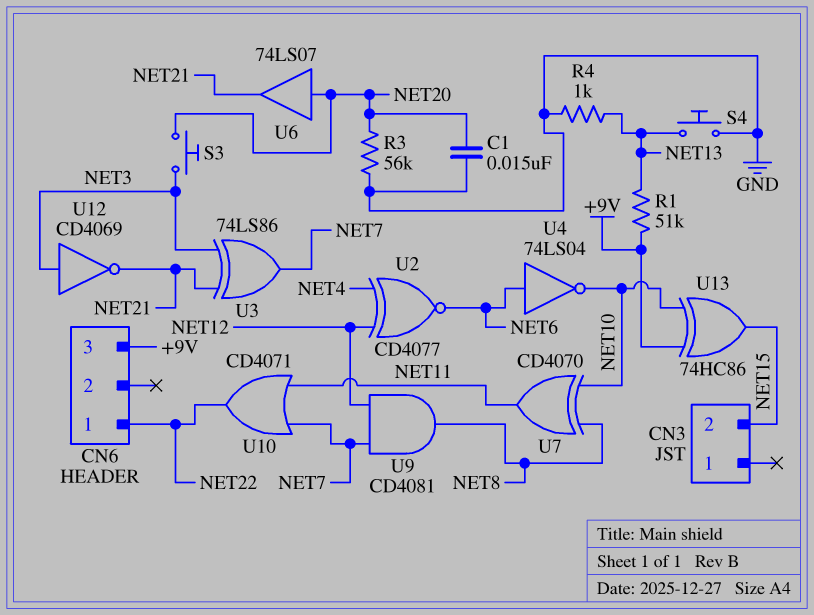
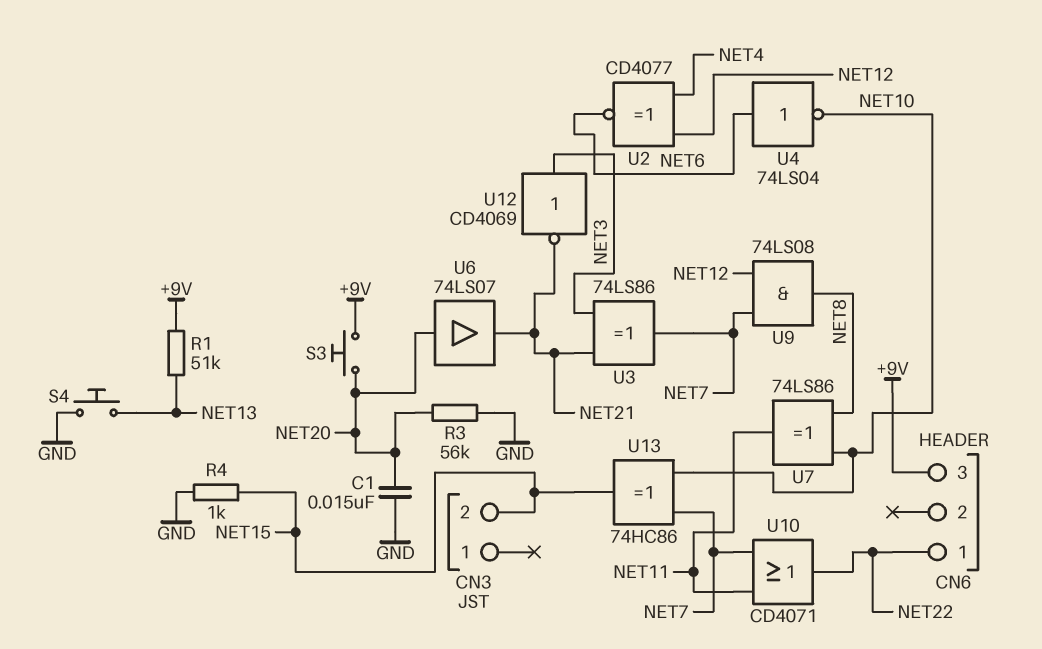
R4: 1k (GND, NET13) -> 1k (GND, NET15)
S3: button (NET3, NET20) -> button (+9V, NET20)
U7: XOR CD4070 (in NET8, in NET10, out NET11) -> XOR 74LS86 (in NET8, in NET10, out NET11)
U9: AND CD4081 (in NET7, in NET12, out NET8) -> AND 74LS08 (in NET7, in NET12, out NET8)
U13: XOR 74HC86 (in +9V, in NET10, out NET15) -> XOR 74HC86 (in NET7, in NET10, out NET15)

